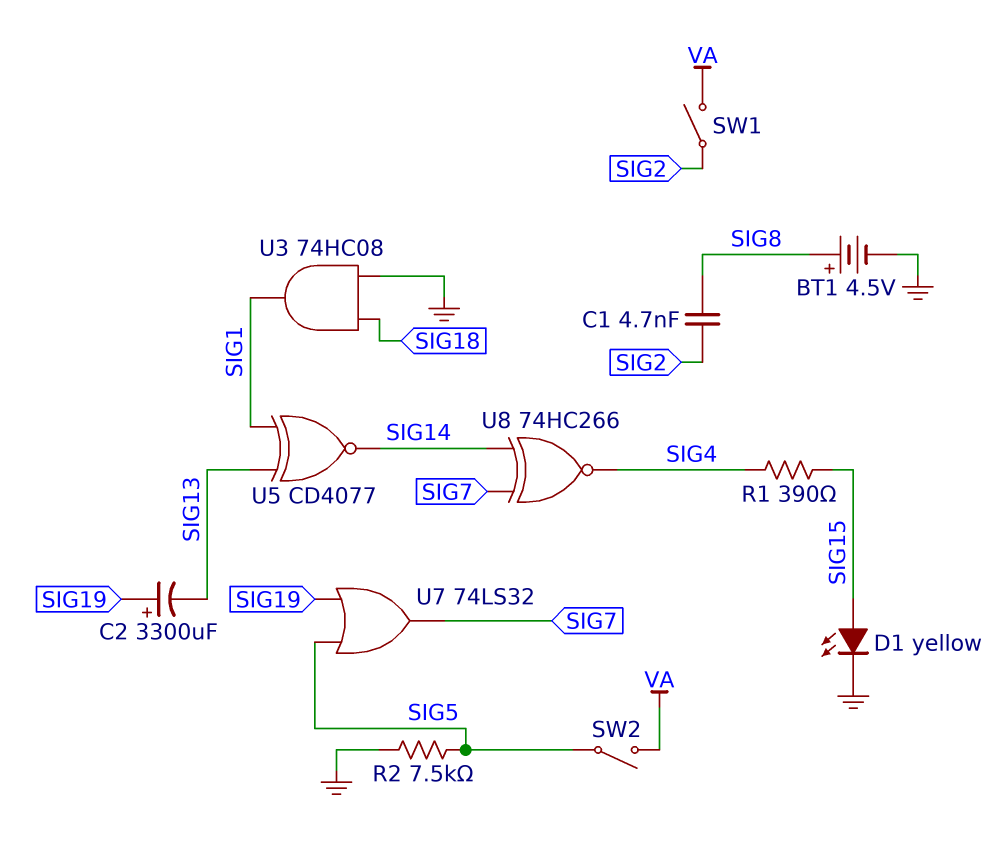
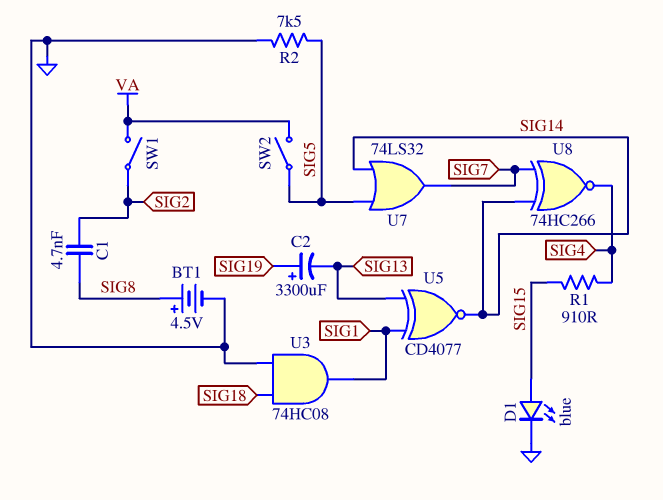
D1: LED yellow (A SIG15, K GND) -> LED blue (A SIG15, K GND)
R1: 390 (SIG4, SIG15) -> 910 (SIG4, SIG15)
U7: OR 74LS32 (in SIG5, in SIG19, out SIG7) -> OR 74LS32 (in SIG5, in SIG14, out SIG7)

